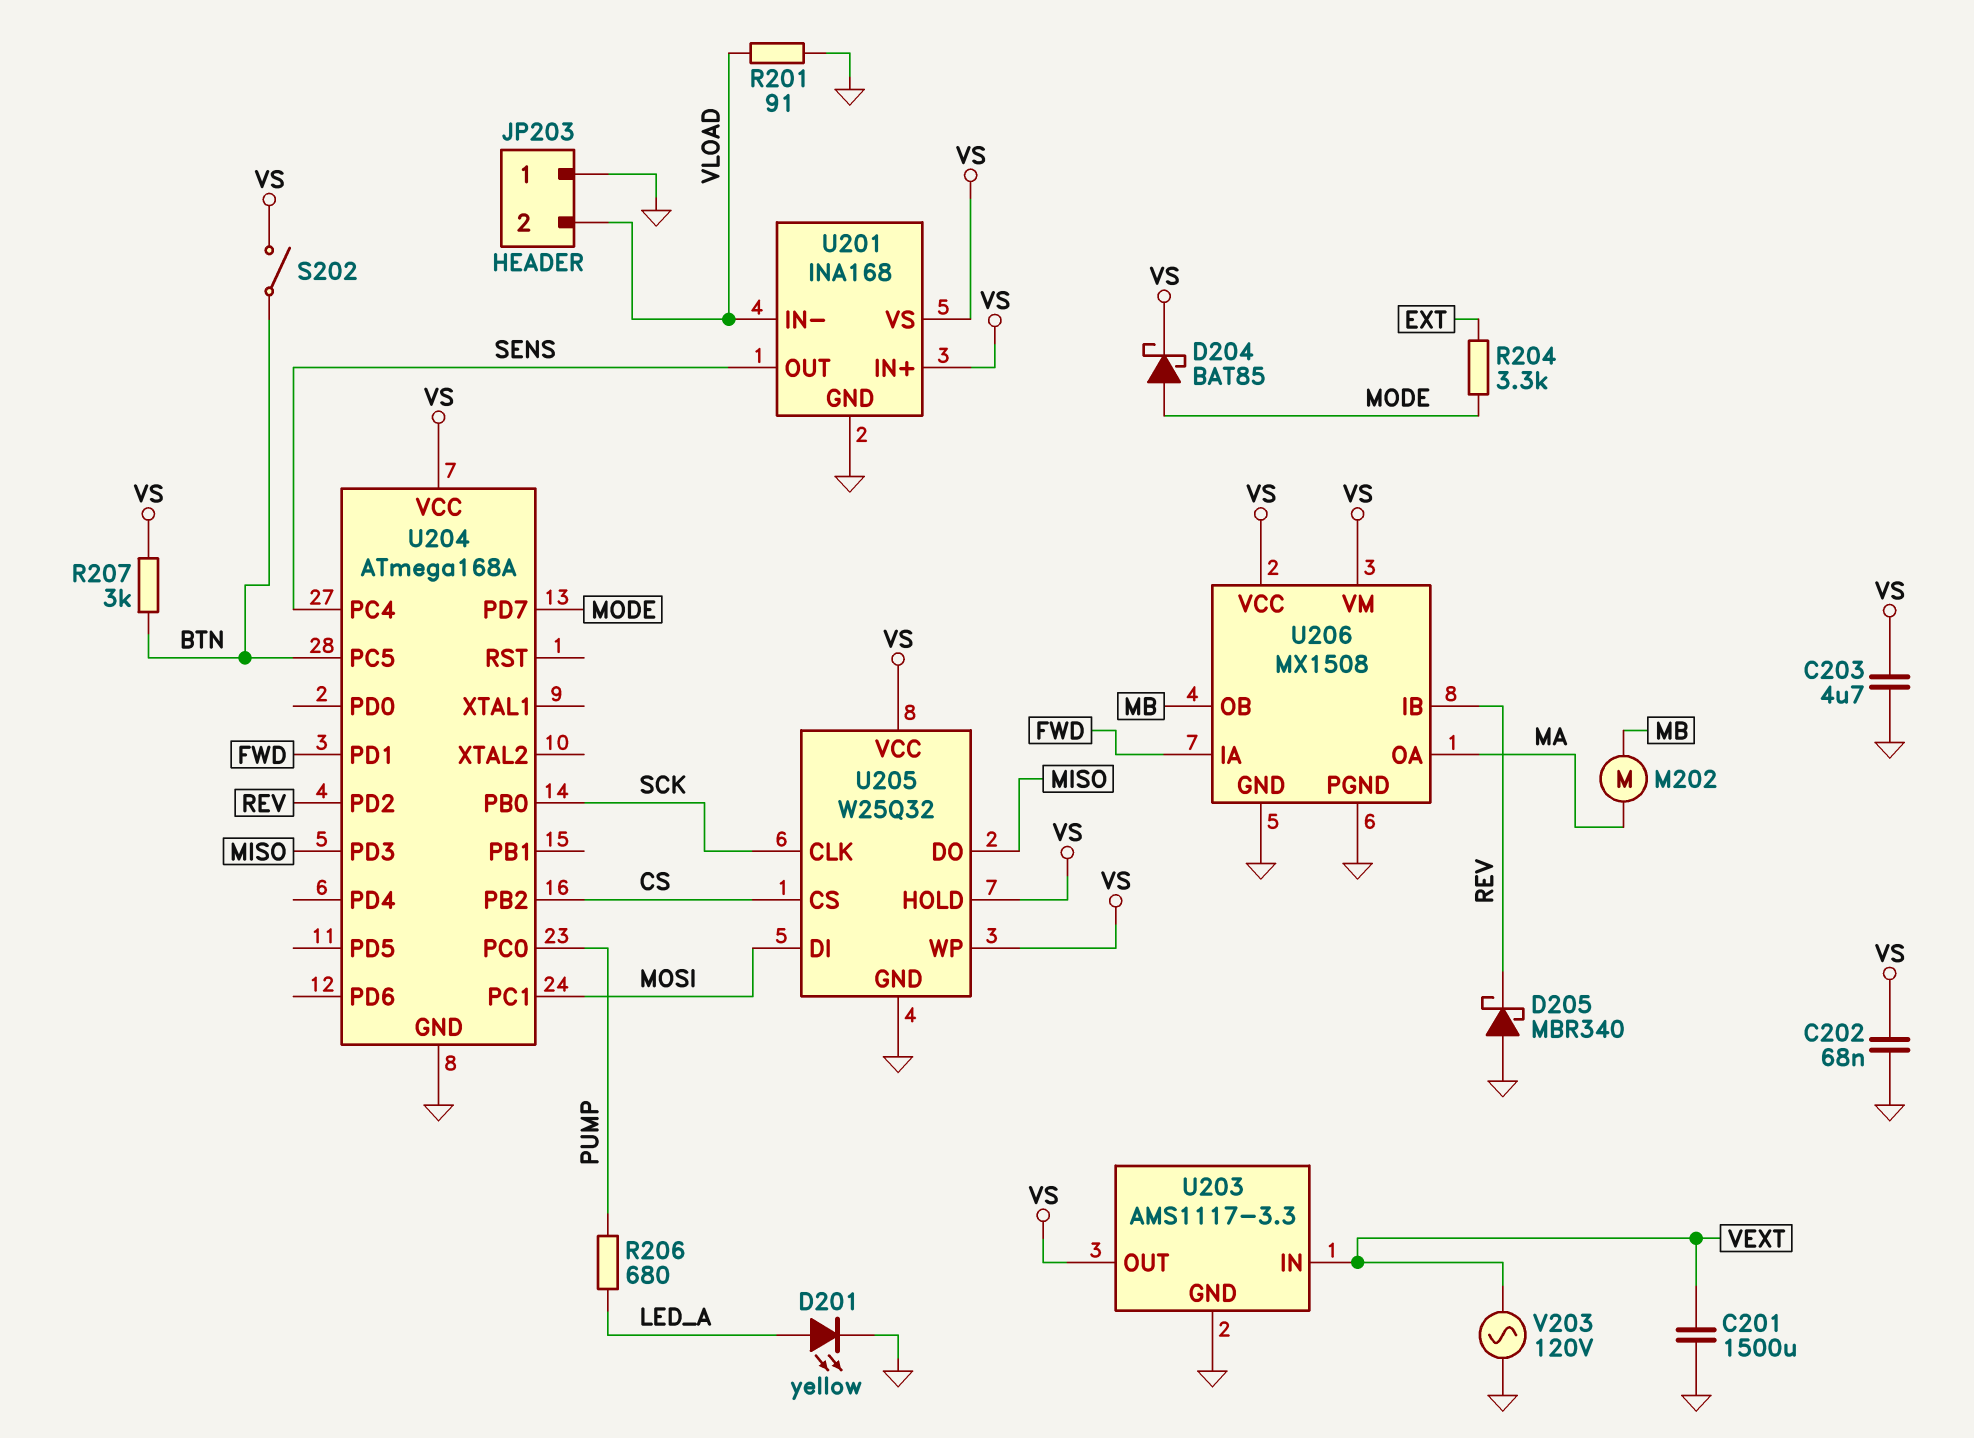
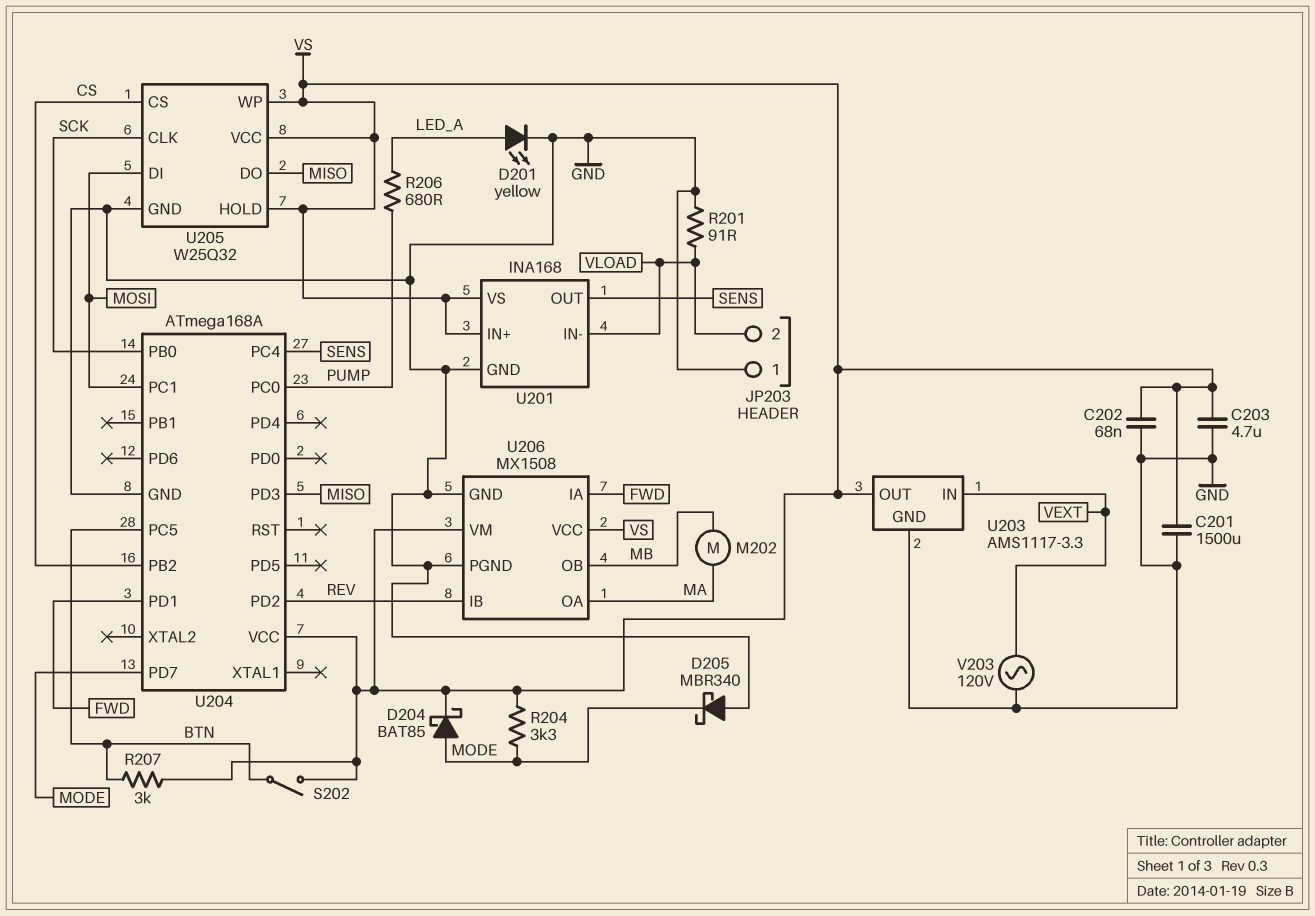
C201: 1500uF (GND, VEXT) -> 1500uF (GND, VS)
D205: schottky MBR340 (A GND, K REV) -> schottky MBR340 (A GND, K MODE)
R204: 3.3k (EXT, MODE) -> 3.3k (MODE, VS)

